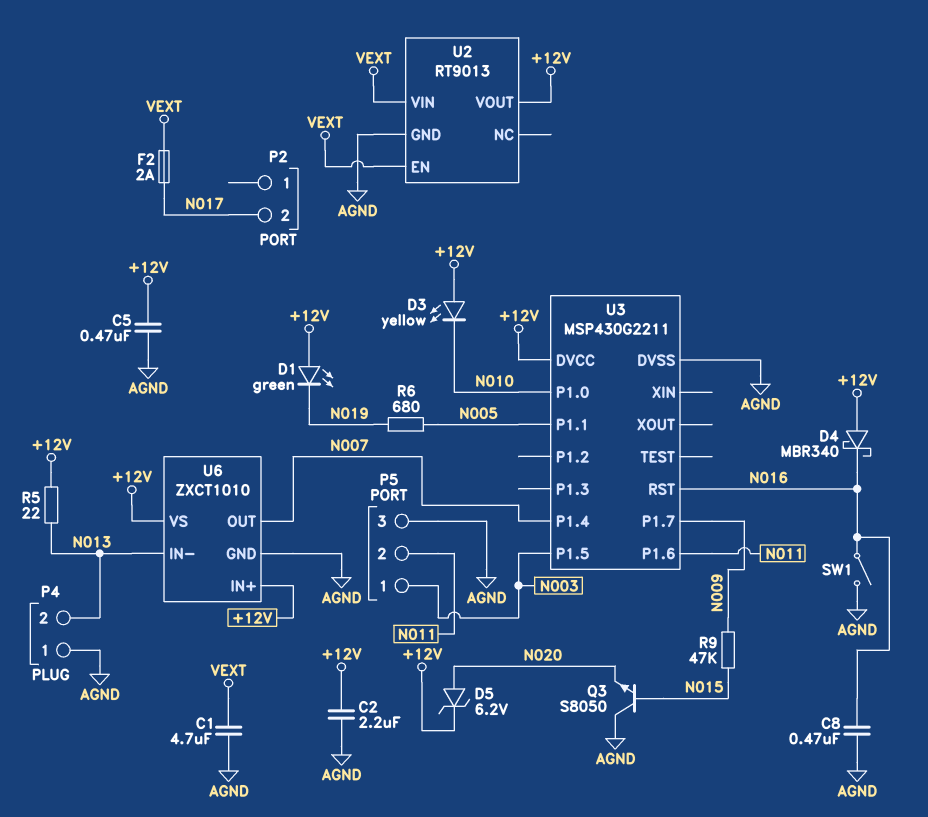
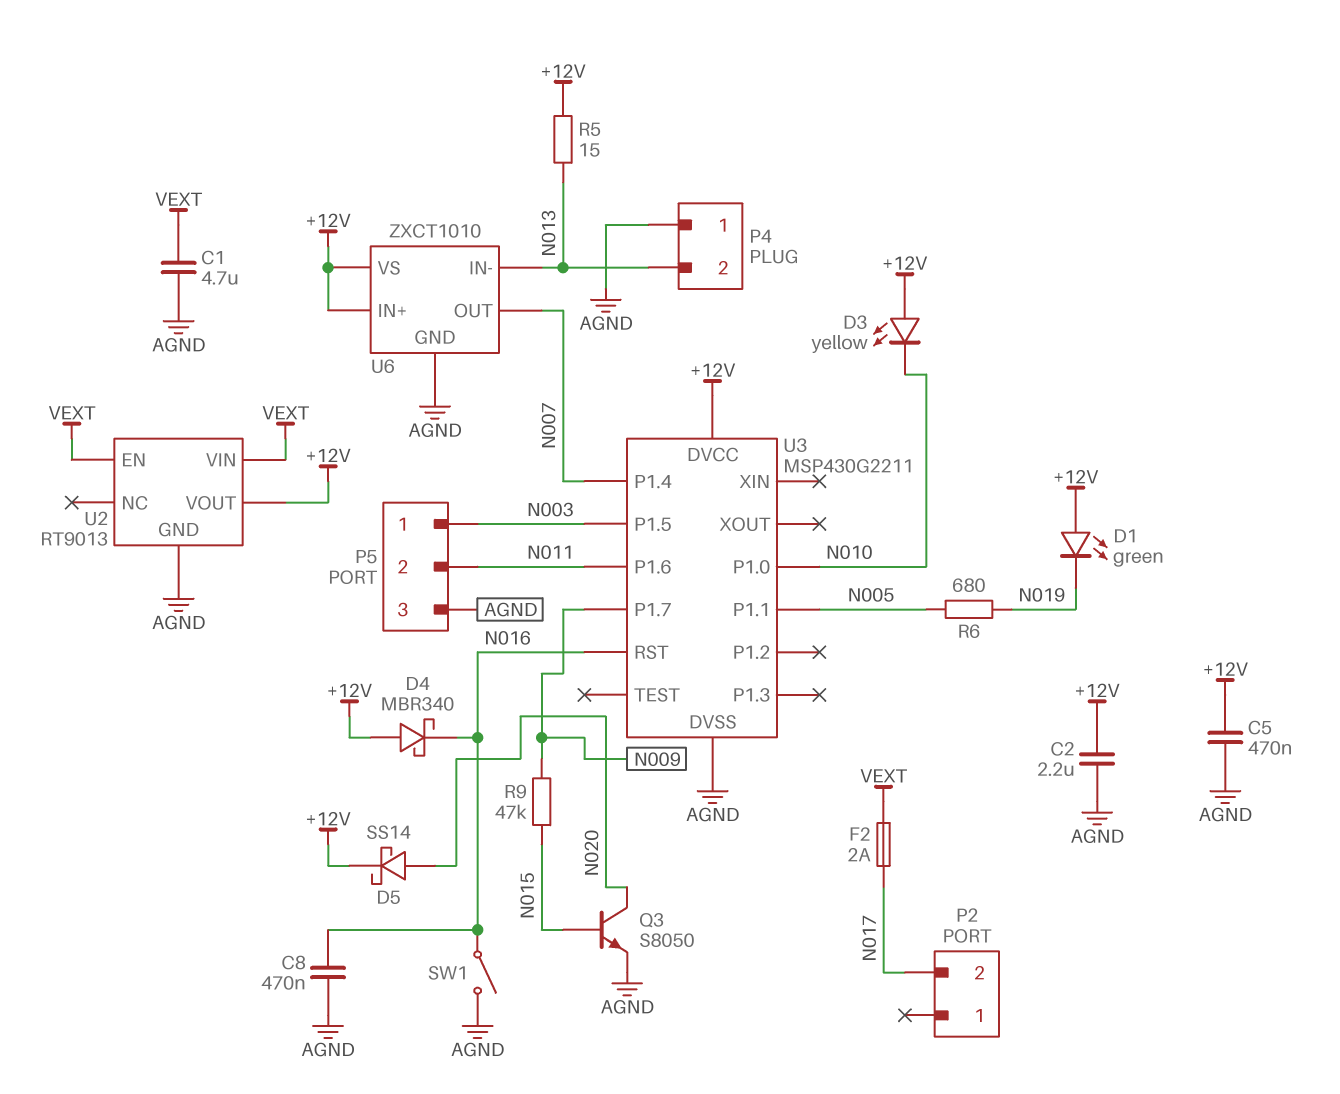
D5: zener 6.2V (A N020, K +12V) -> schottky SS14 (A N020, K +12V)
Q3: NPN S8050 (B N015, C AGND, E N020) -> NPN S8050 (B N015, C N020, E AGND)
R5: 22 (+12V, N013) -> 15 (+12V, N013)

